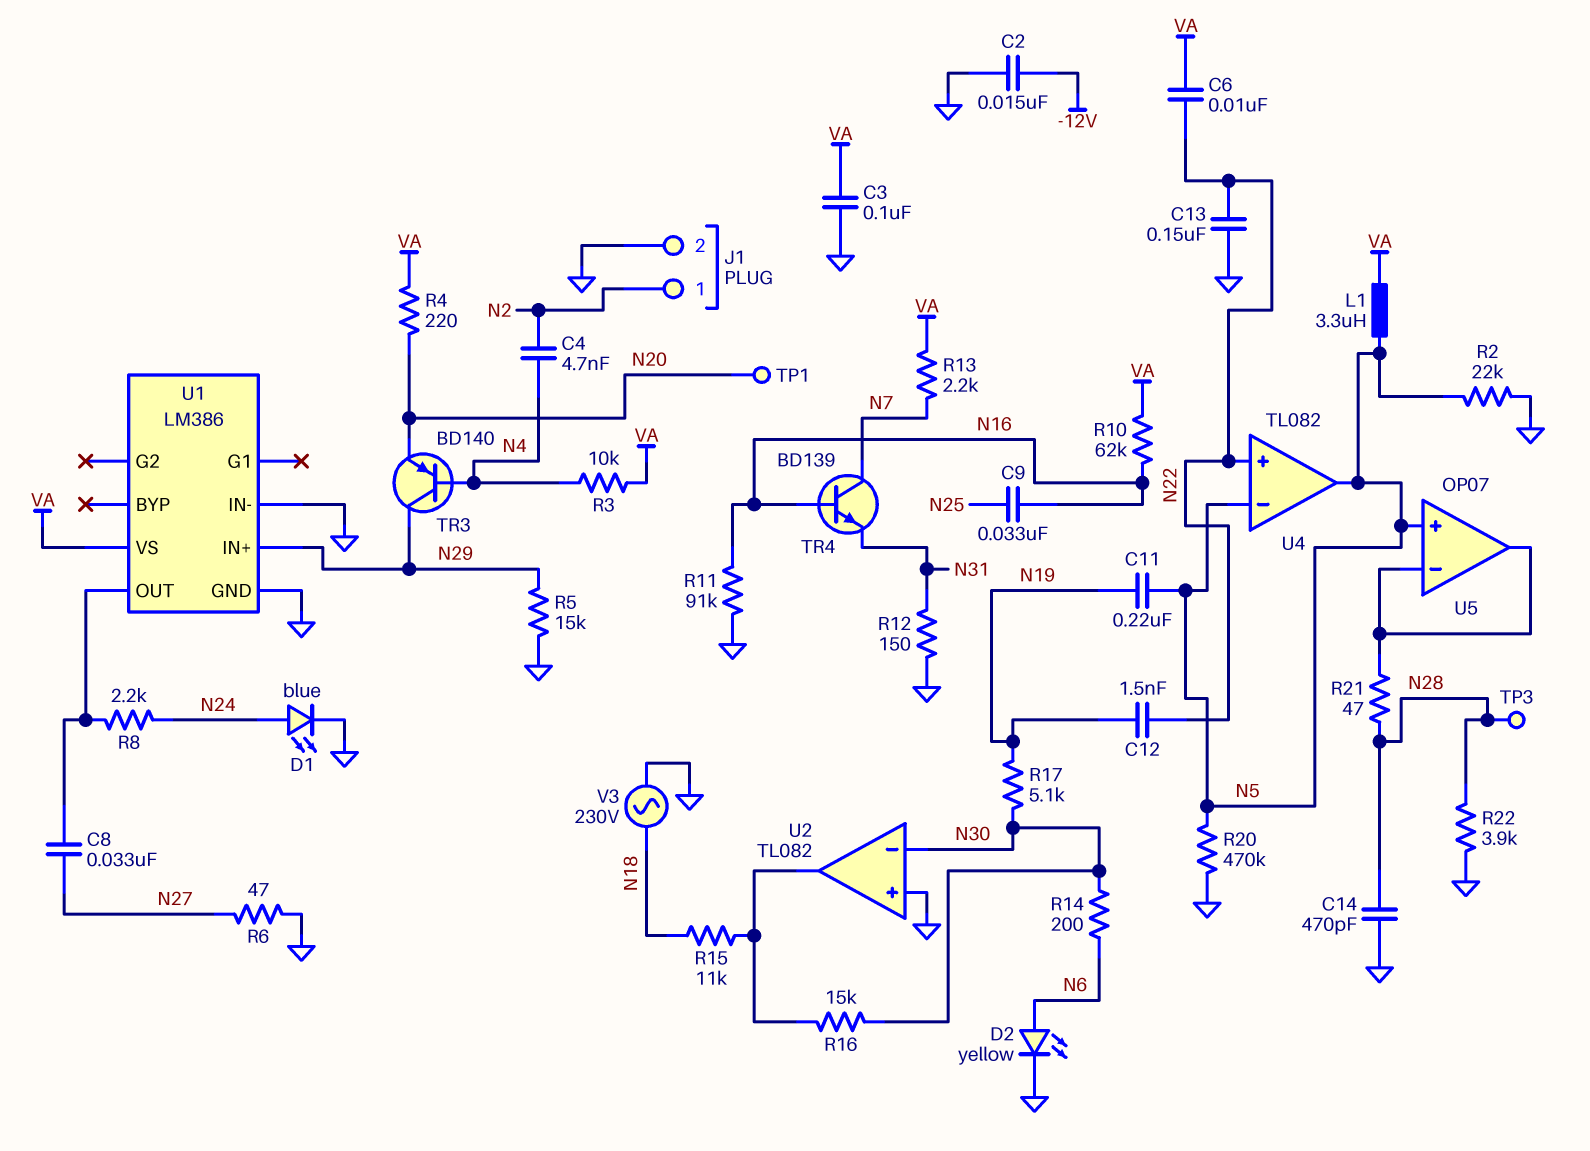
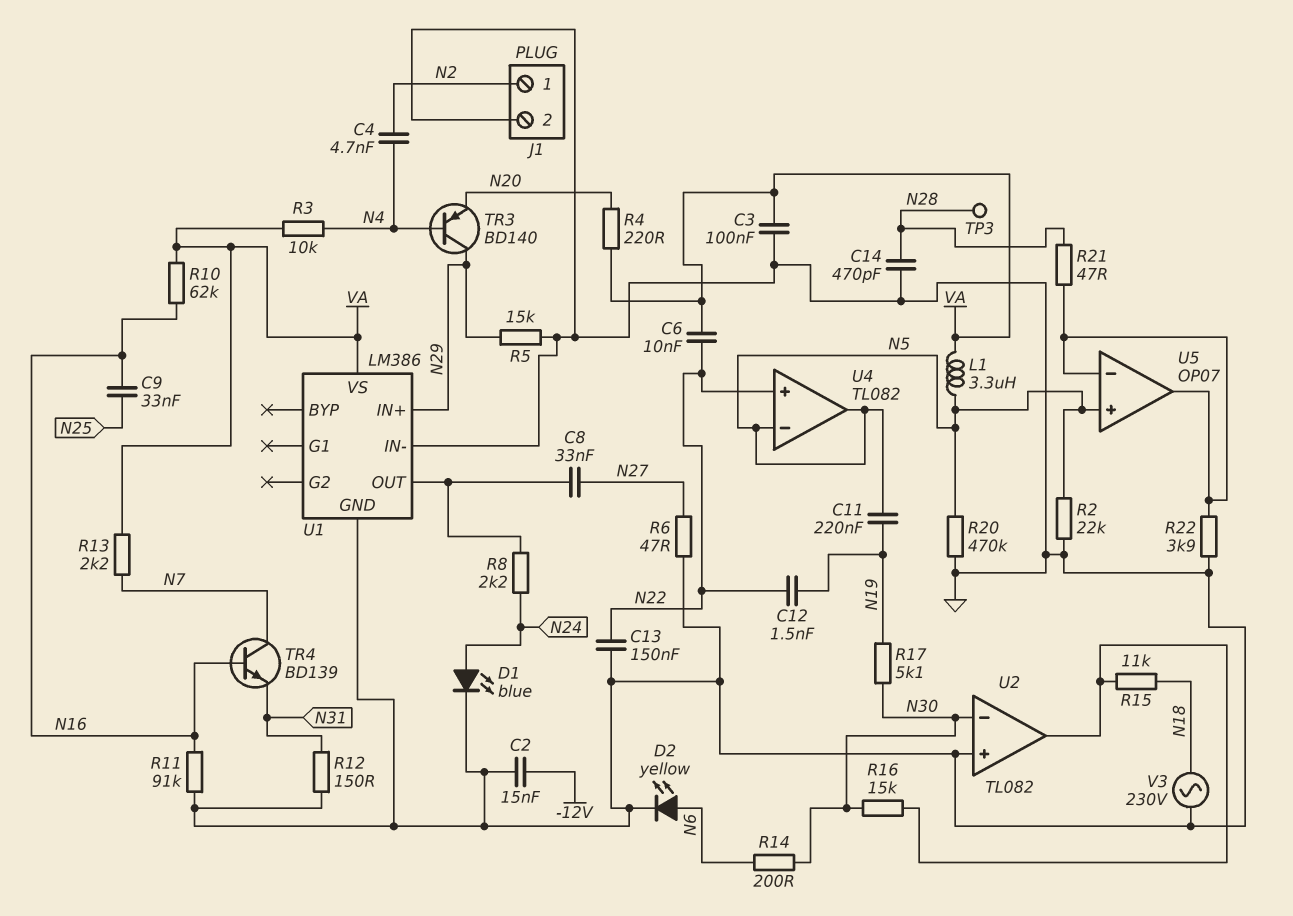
R22: 3.9k (GND, N28) -> 3.9k (GND, U5/in-)
TP1: test point (N20) -> none

